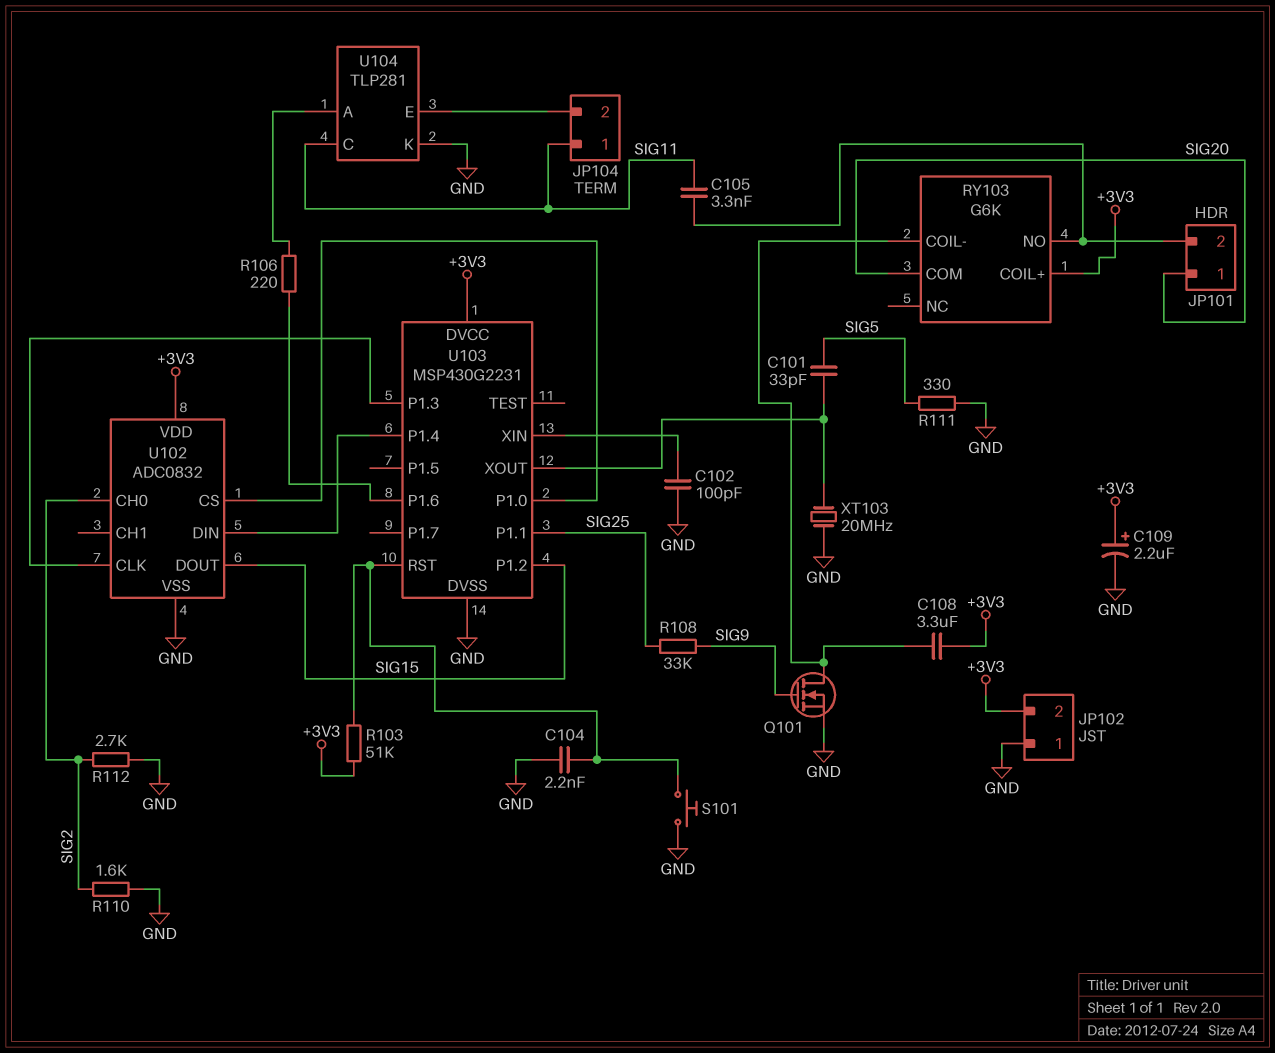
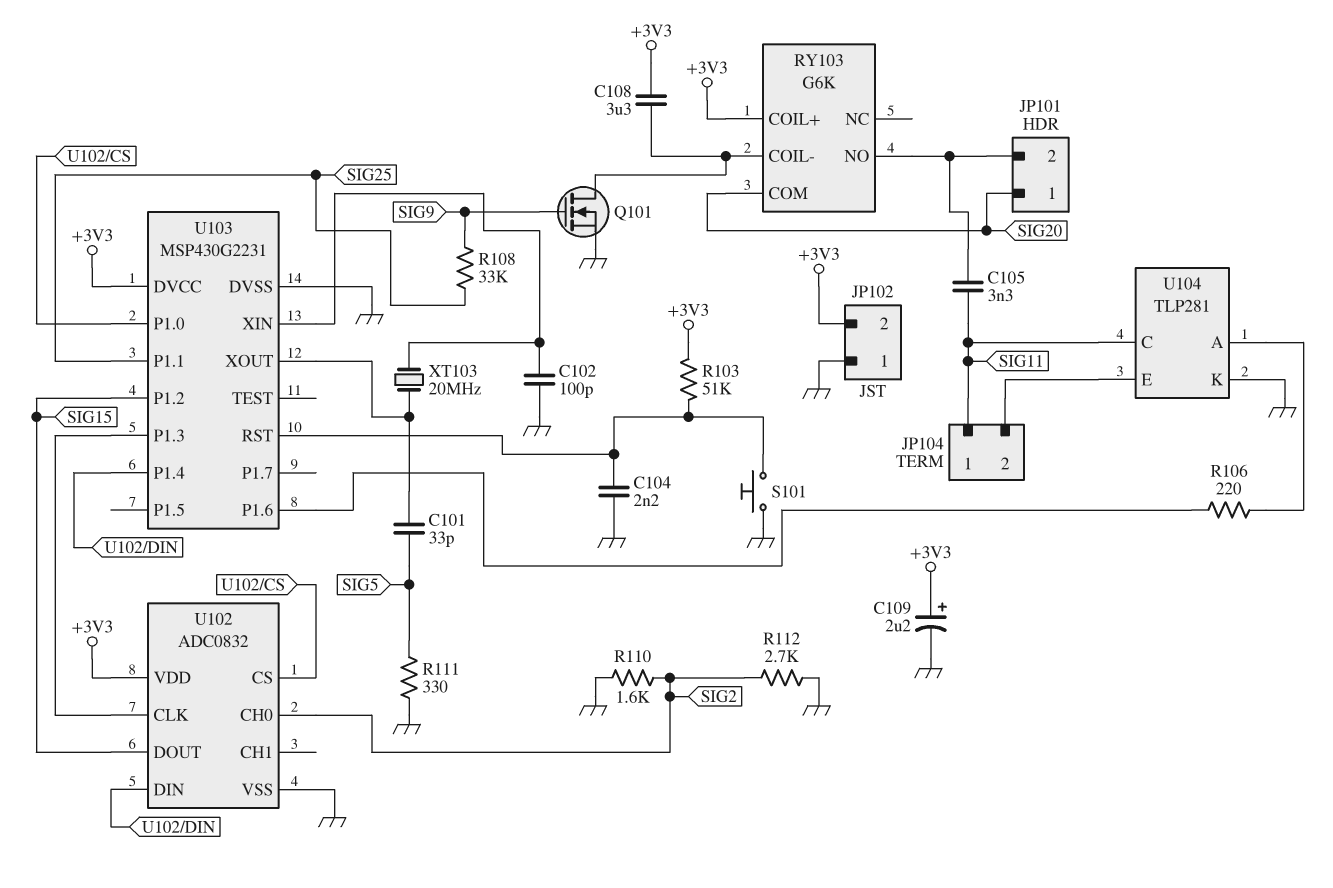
XT103: 20MHz (GND, U103/XOUT) -> 20MHz (U103/XIN, U103/XOUT)

